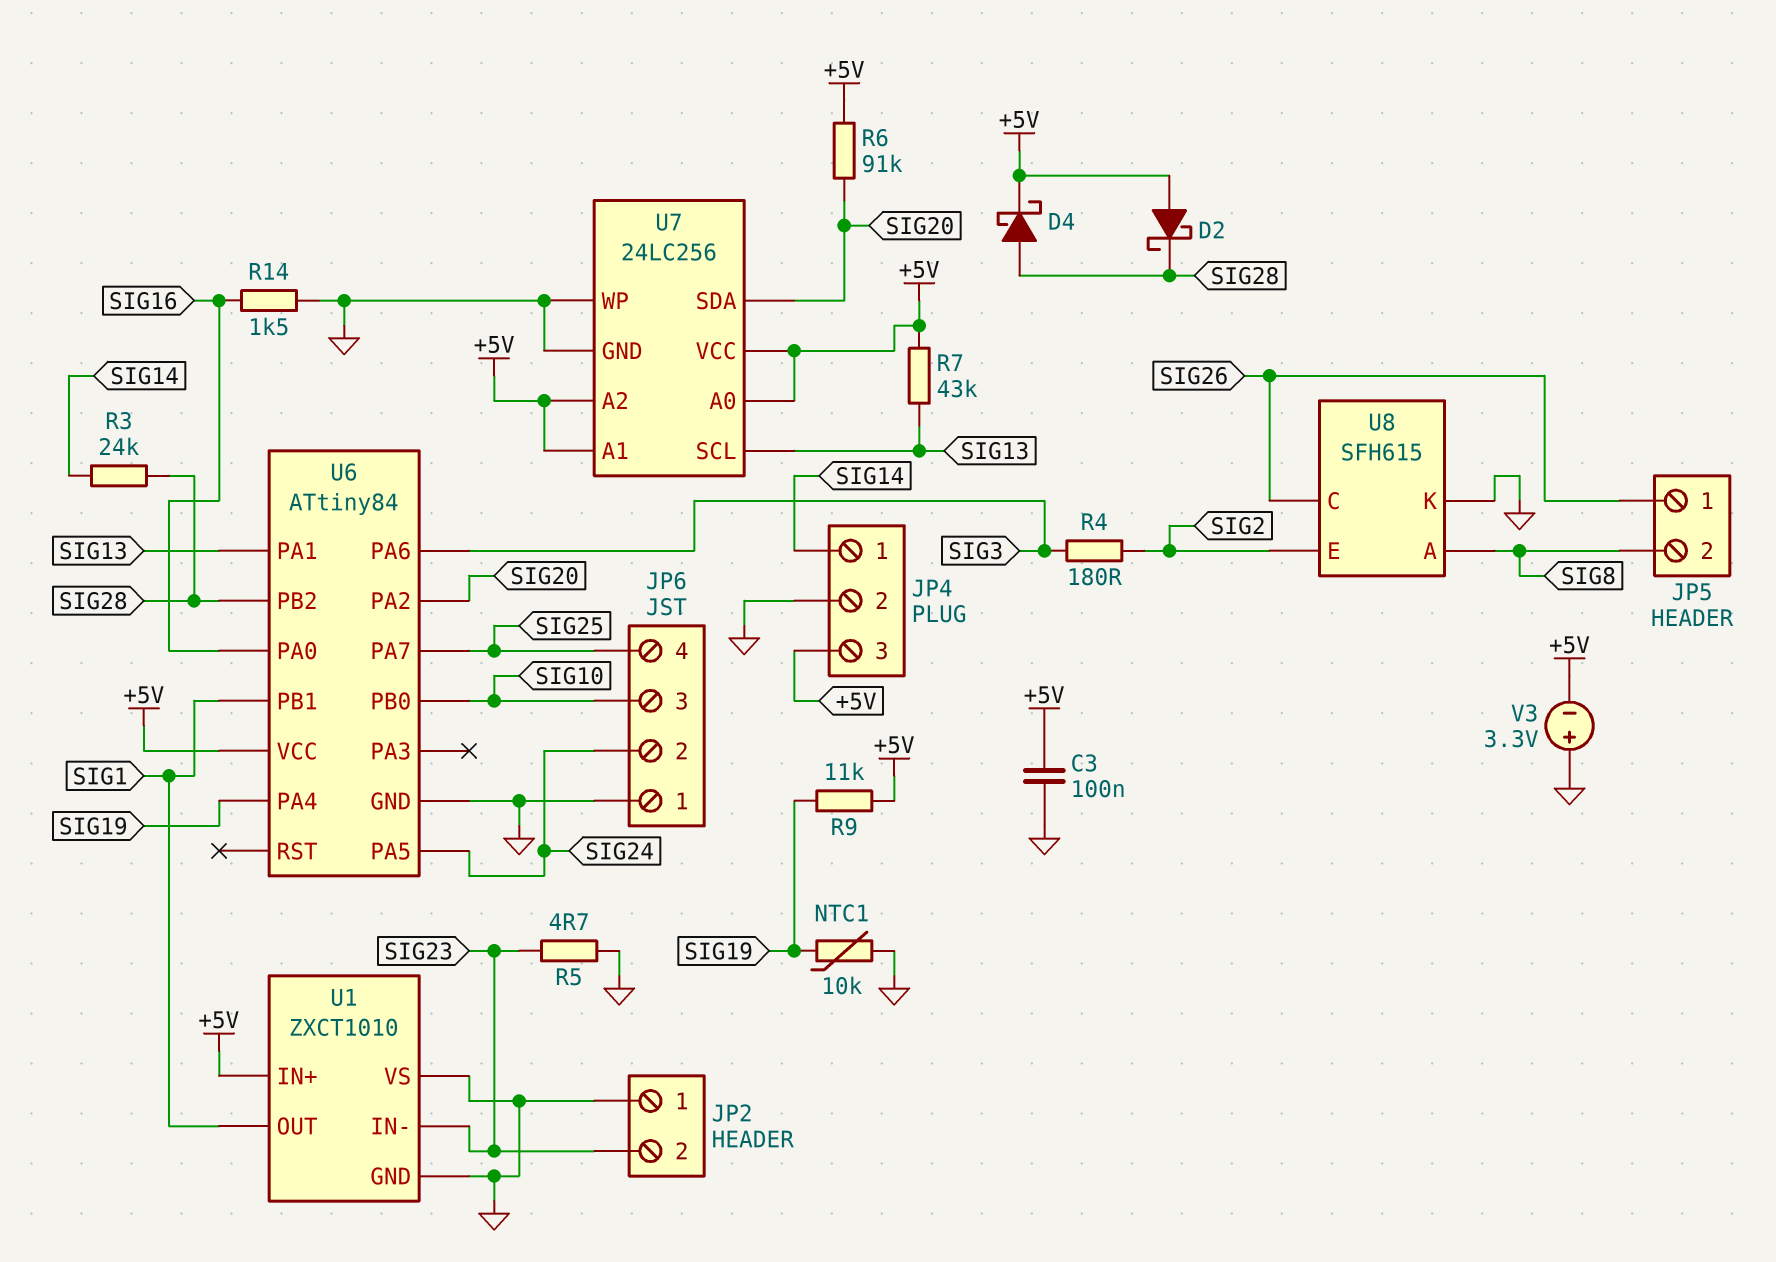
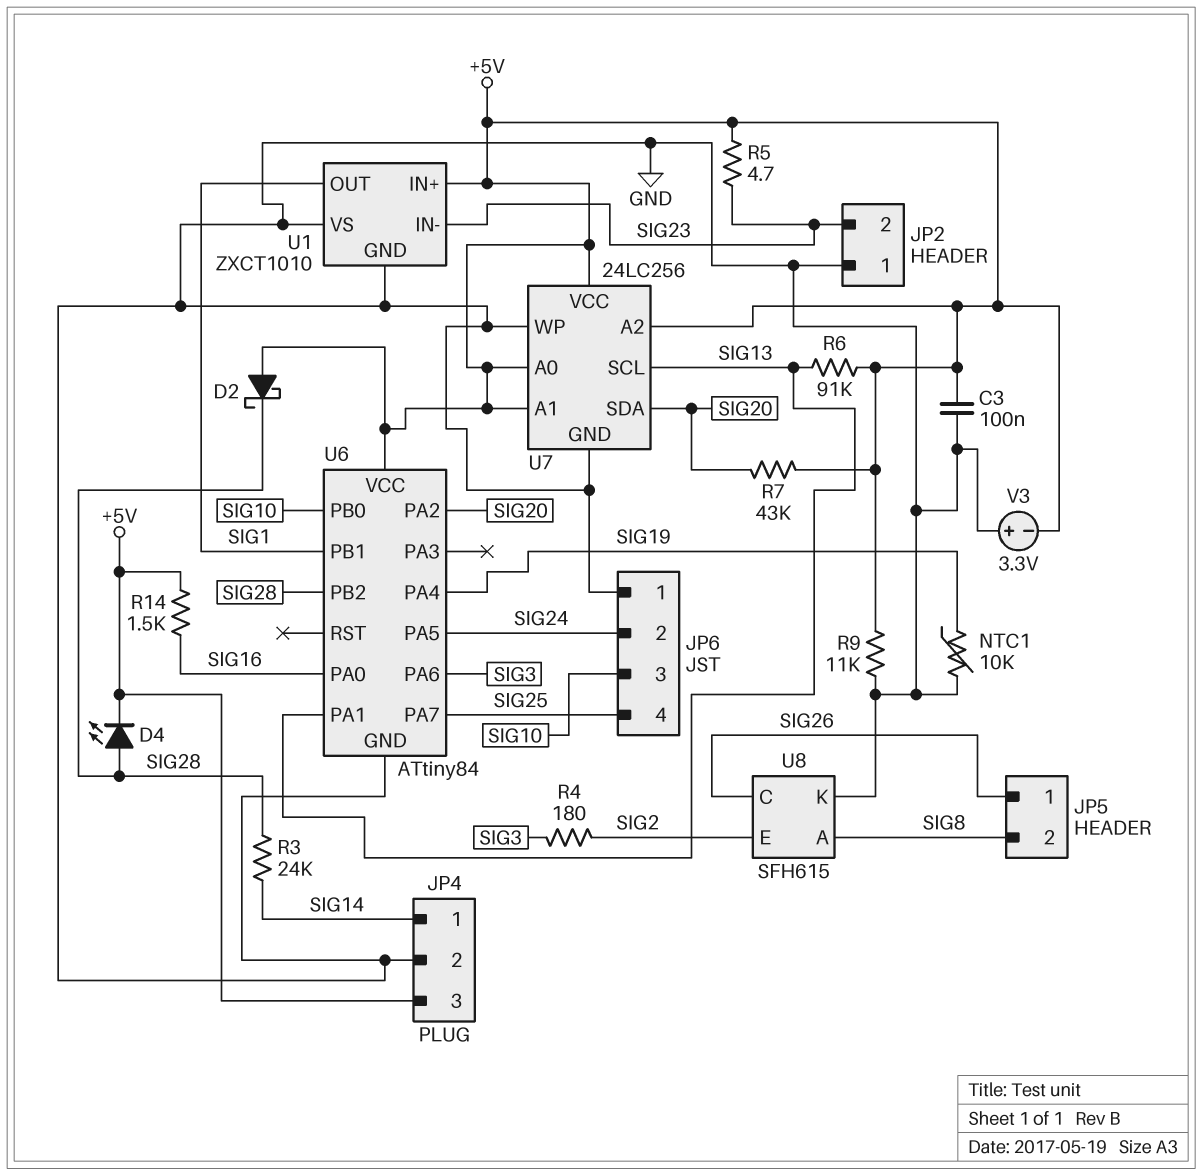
D4: schottky (A SIG28, K +5V) -> LED (A SIG28, K +5V)
R5: 4.7 (GND, SIG23) -> 4.7 (+5V, SIG23)
R6: 91k (+5V, SIG20) -> 91k (+5V, SIG13)
R7: 43k (+5V, SIG13) -> 43k (+5V, SIG20)
R9: 11k (+5V, SIG19) -> 11k (+5V, GND)
R14: 1.5k (GND, SIG16) -> 1.5k (+5V, SIG16)

